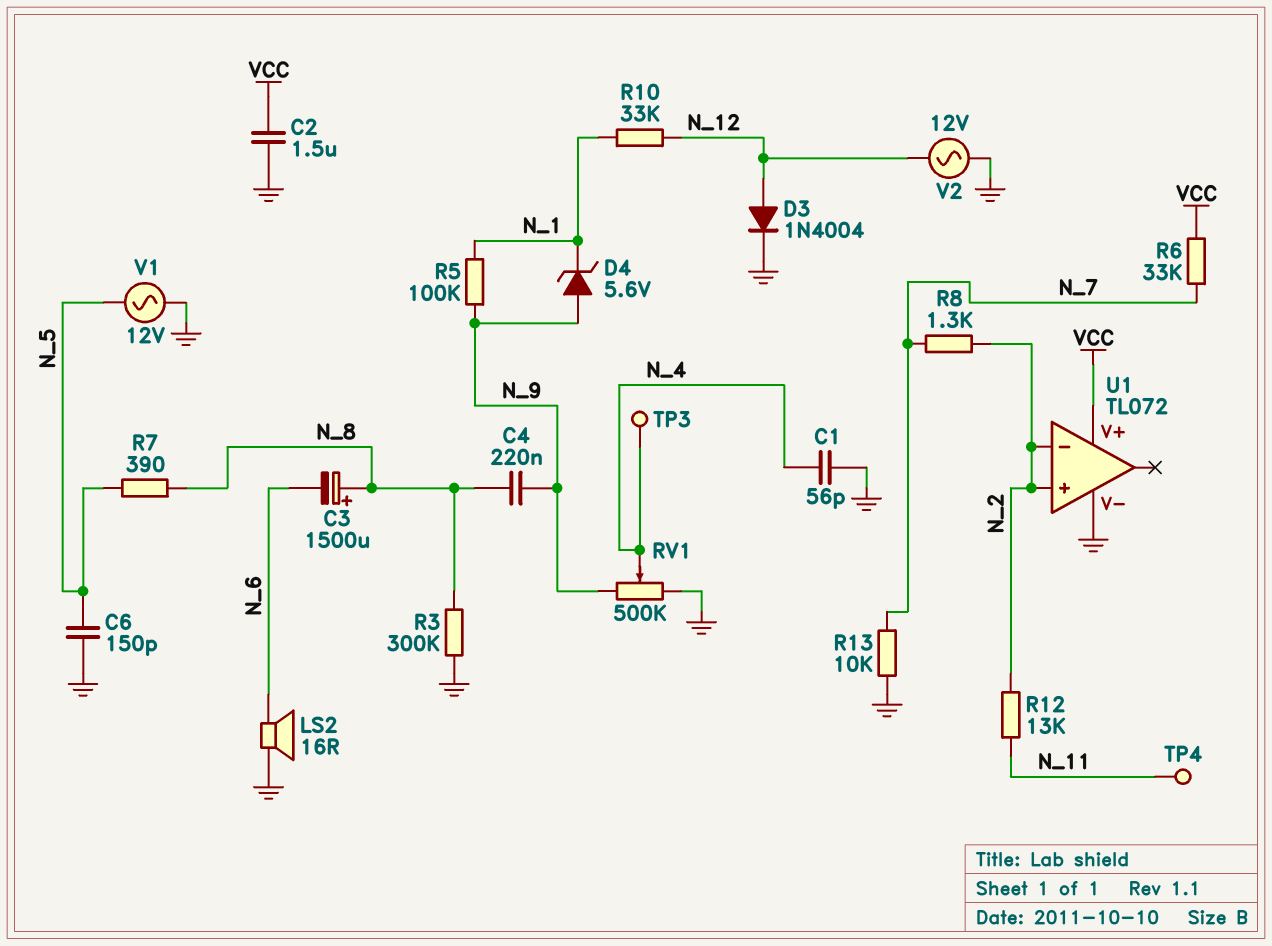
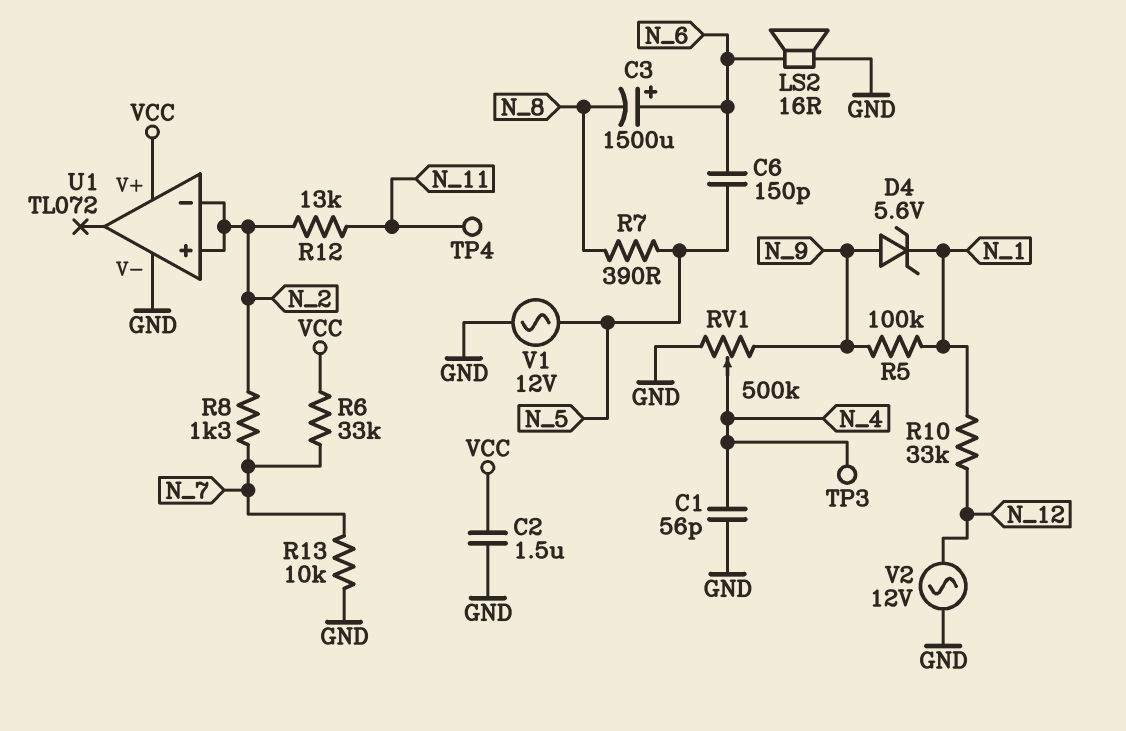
C3: 1500uF (plus N_8, minus N_6) -> 1500uF (plus N_6, minus N_8)
C4: 220nF (N_8, N_9) -> none
C6: 150pF (GND, N_5) -> 150pF (N_5, N_6)
D3: diode 1N4004 (A N_12, K GND) -> none
R3: 300k (GND, N_8) -> none

